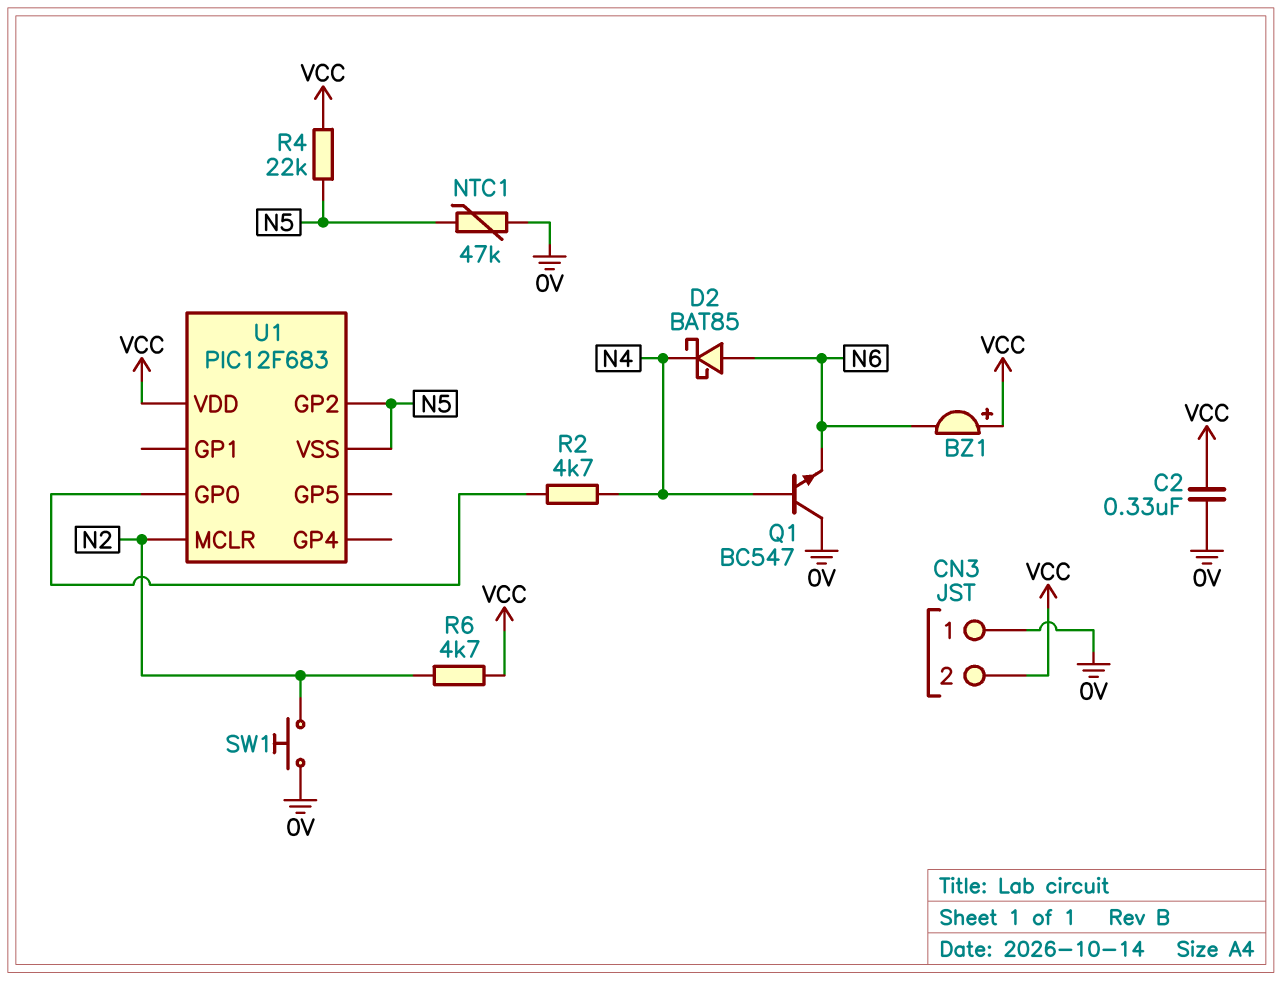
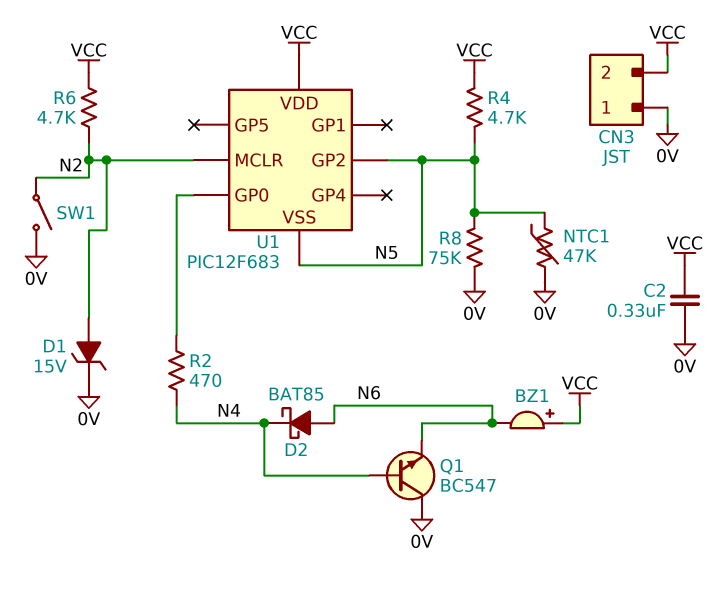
D1: none -> zener 15V (A N2, K 0V)
R2: 4.7k (N4, U1/GP0) -> 470 (N4, U1/GP0)
R4: 22k (N5, VCC) -> 4.7k (N5, VCC)
R8: none -> 75k (0V, N5)
SW1: button (0V, N2) -> switch (0V, N2)

